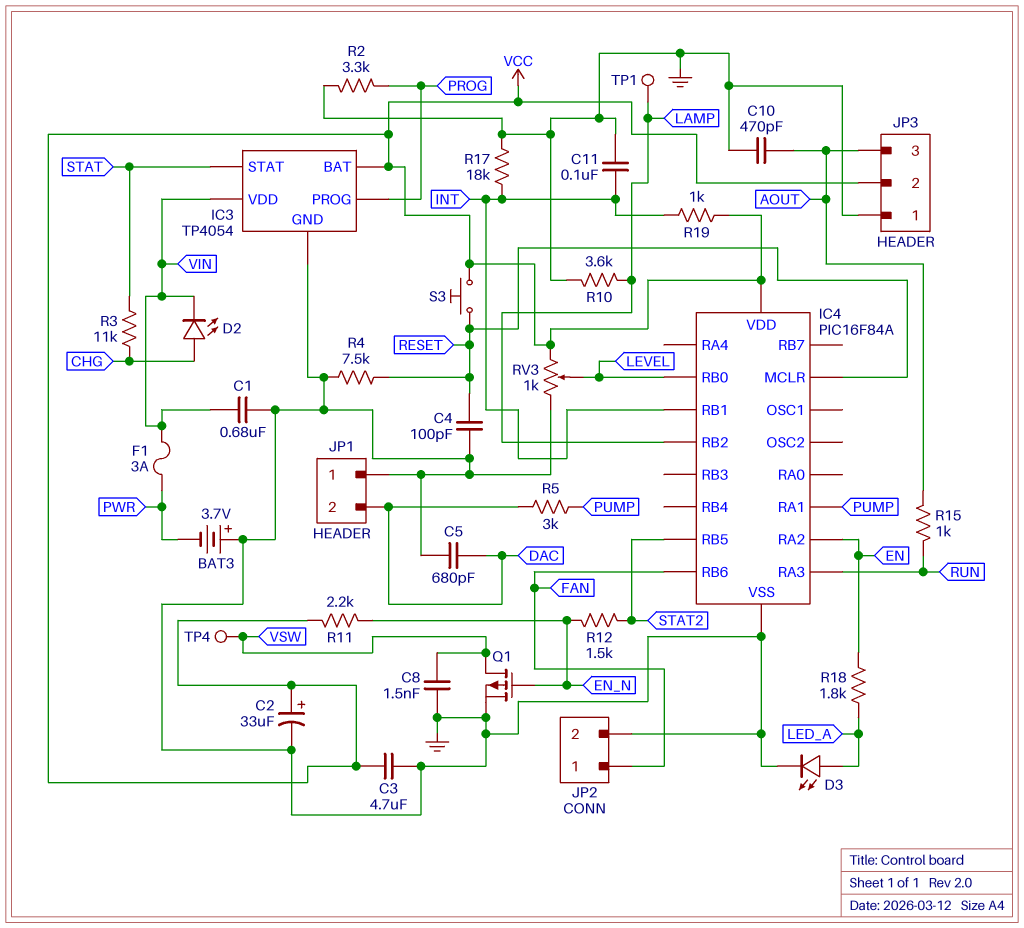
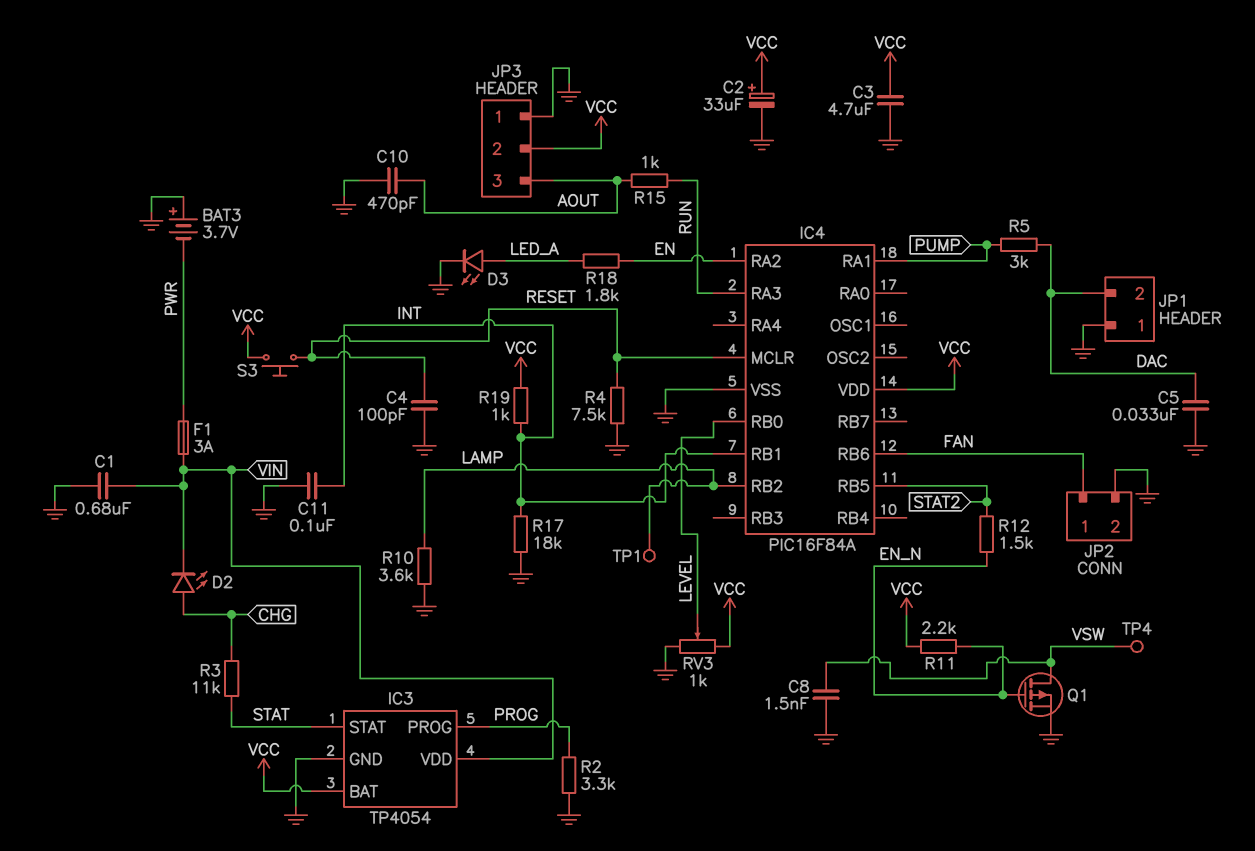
C5: 680pF (DAC, GND) -> 33nF (DAC, GND)

